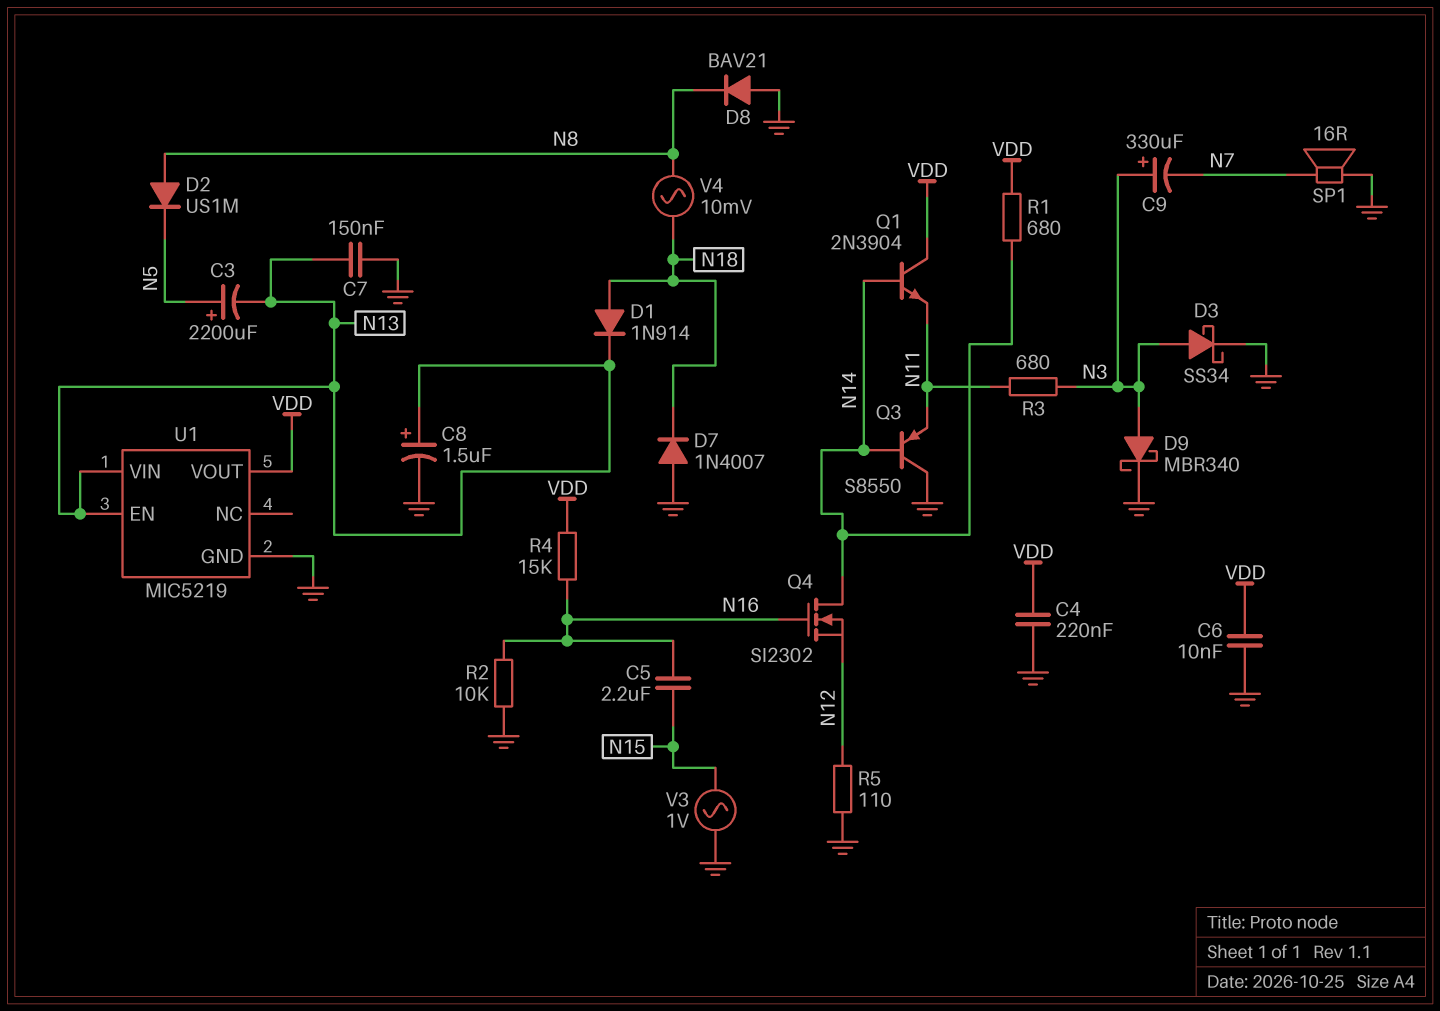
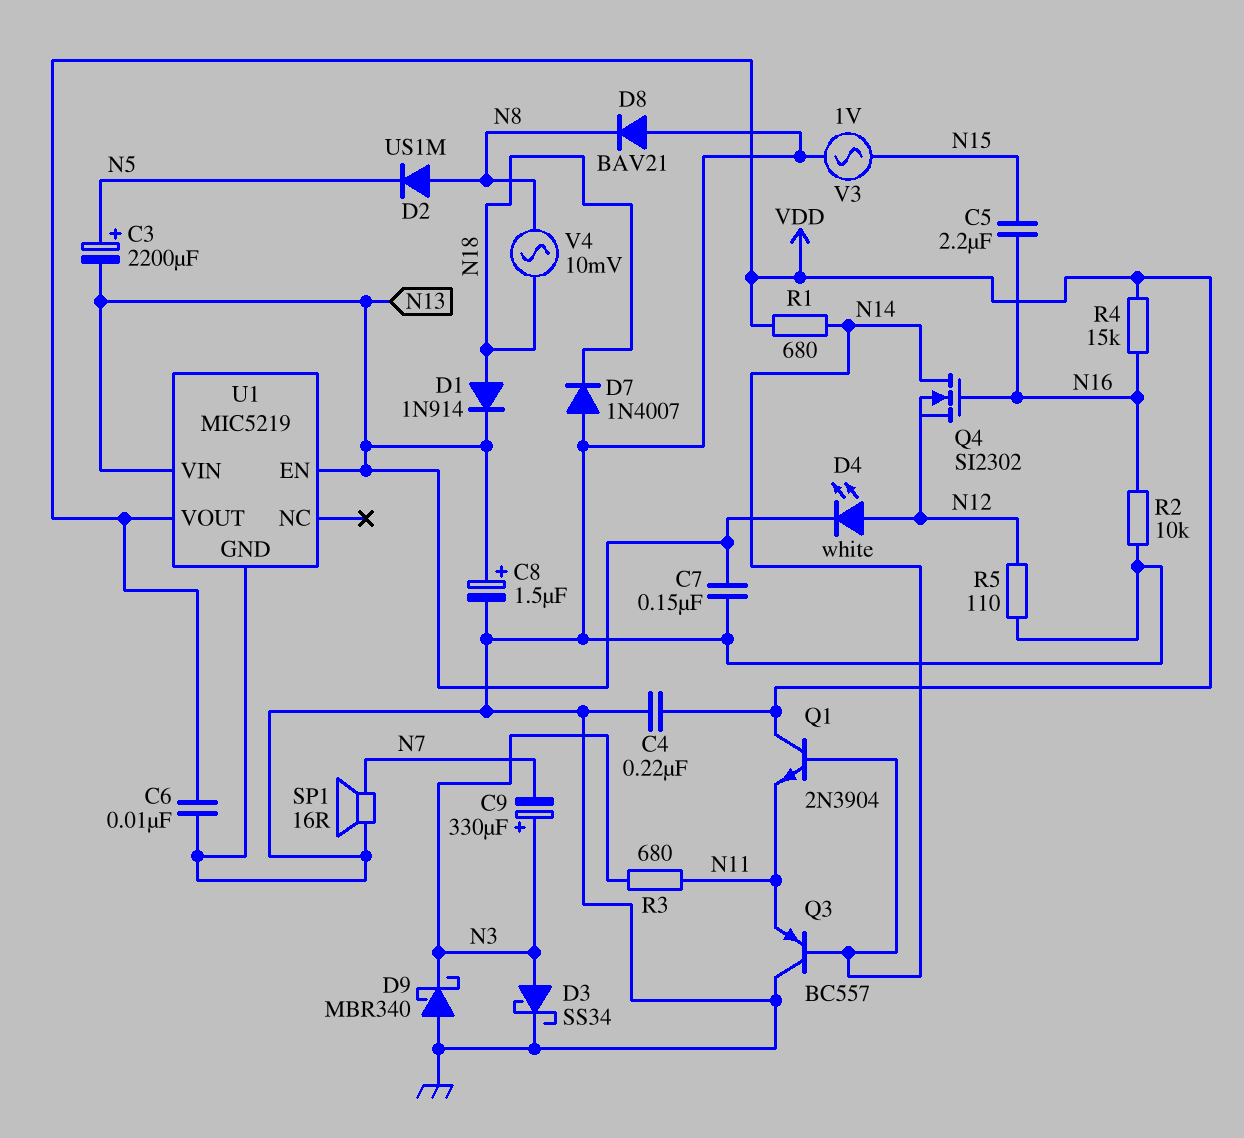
D4: none -> LED white (A N12, K N13)
D9: schottky MBR340 (A N3, K GND) -> schottky MBR340 (A GND, K N3)
Q3: PNP S8550 (B N14, C GND, E N11) -> PNP BC557 (B N14, C GND, E N11)

